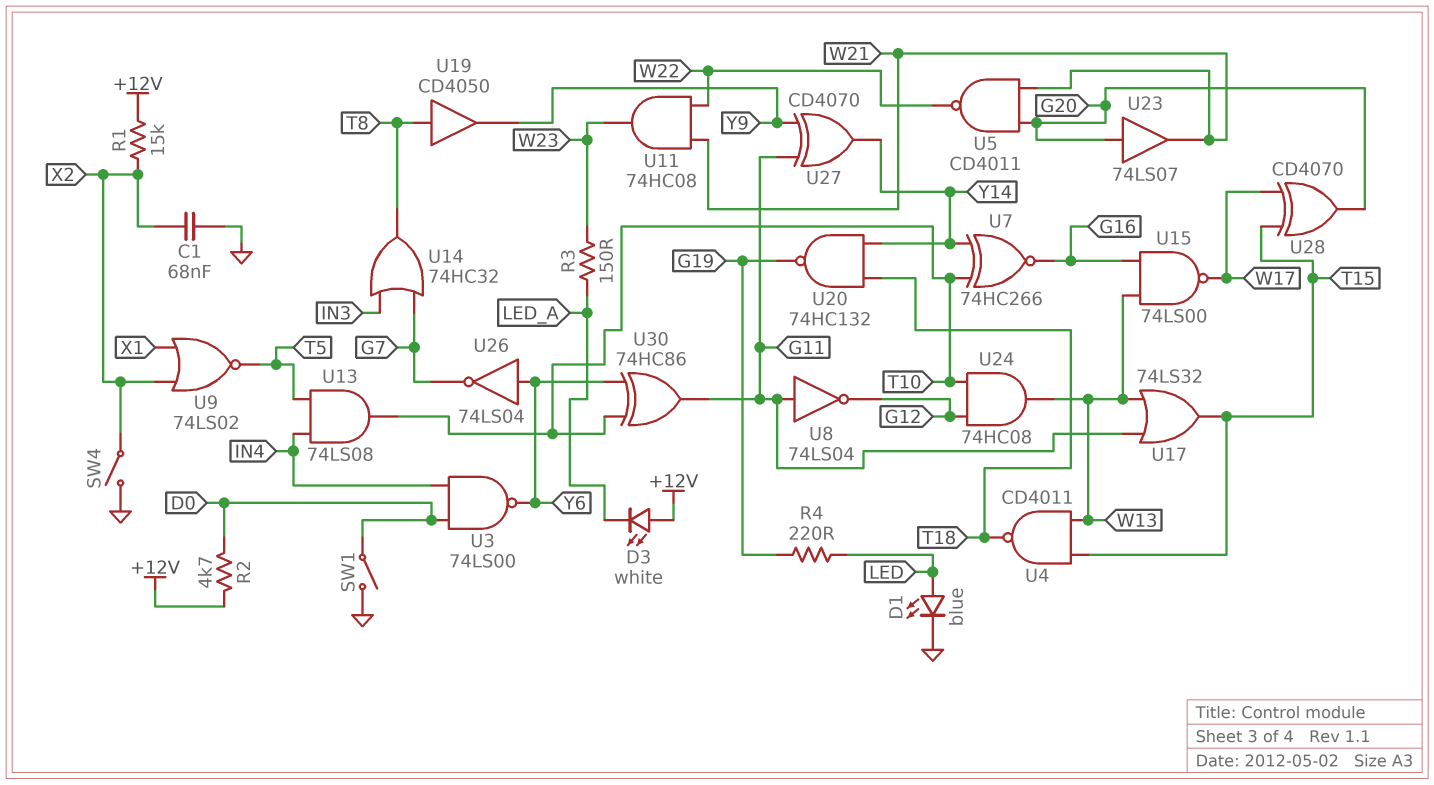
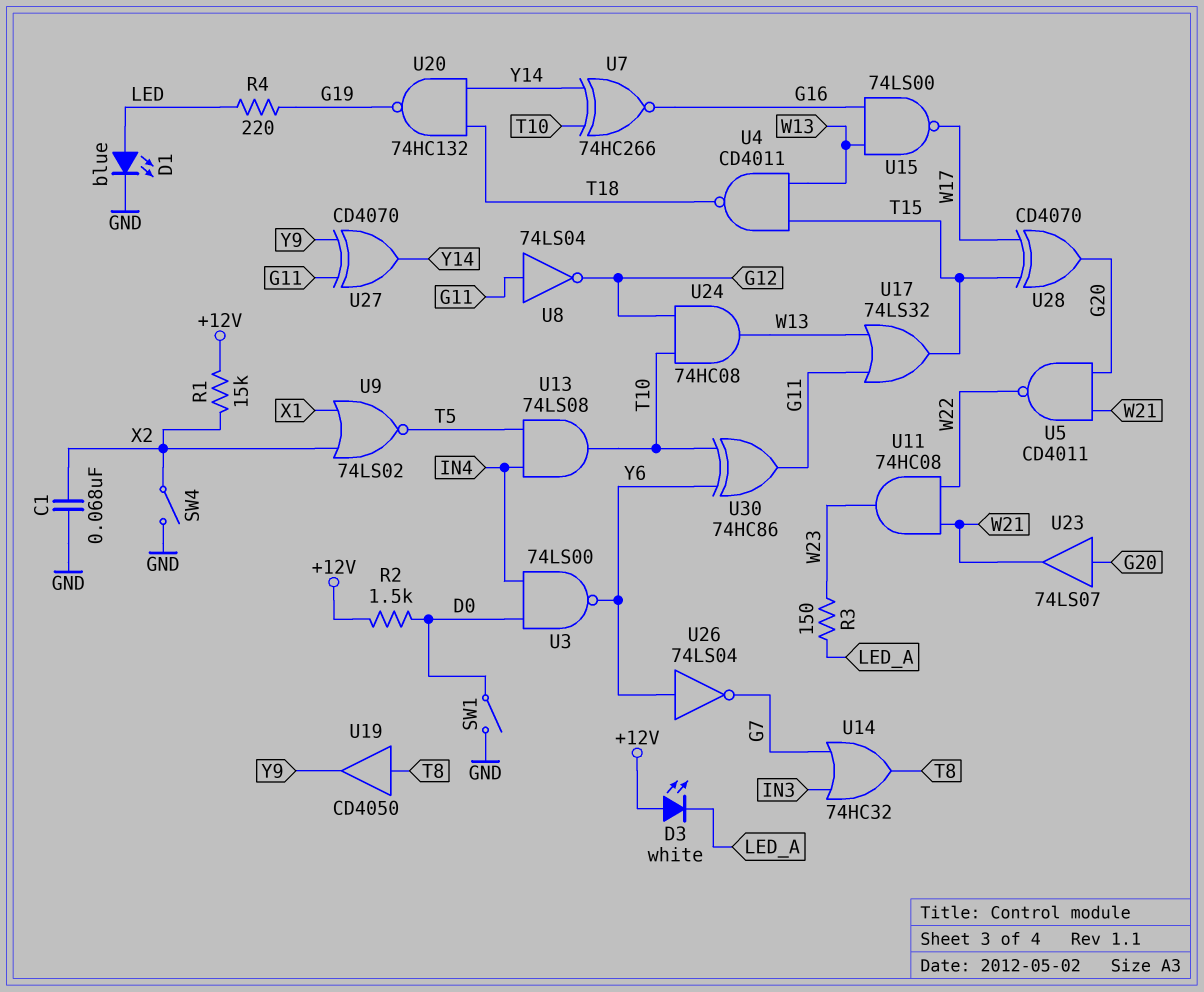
R2: 4.7k (+12V, D0) -> 1.5k (+12V, D0)

